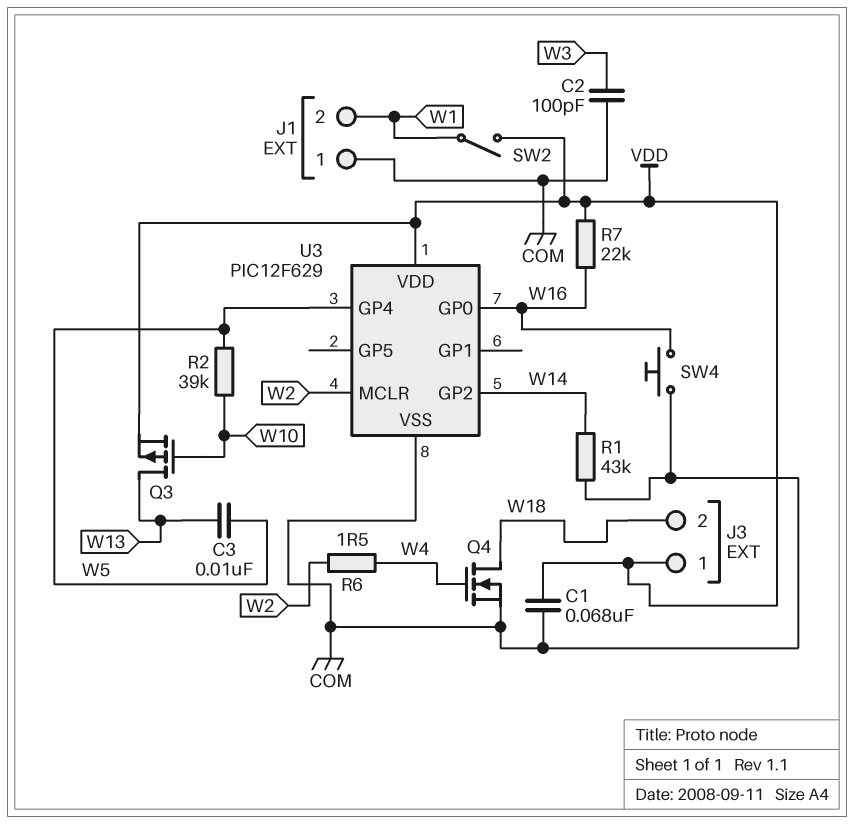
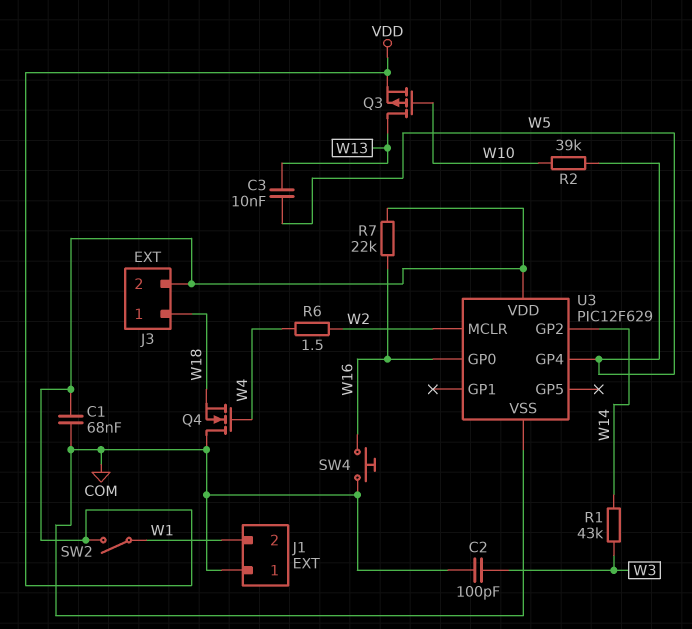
J3 pin 1: VDD -> W18
J3 pin 2: W18 -> VDD
Q4: NMOS (G W4, D W18, S COM) -> NMOS (G W4, D COM, S W18)
R1: 43k (COM, W14) -> 43k (W3, W14)

